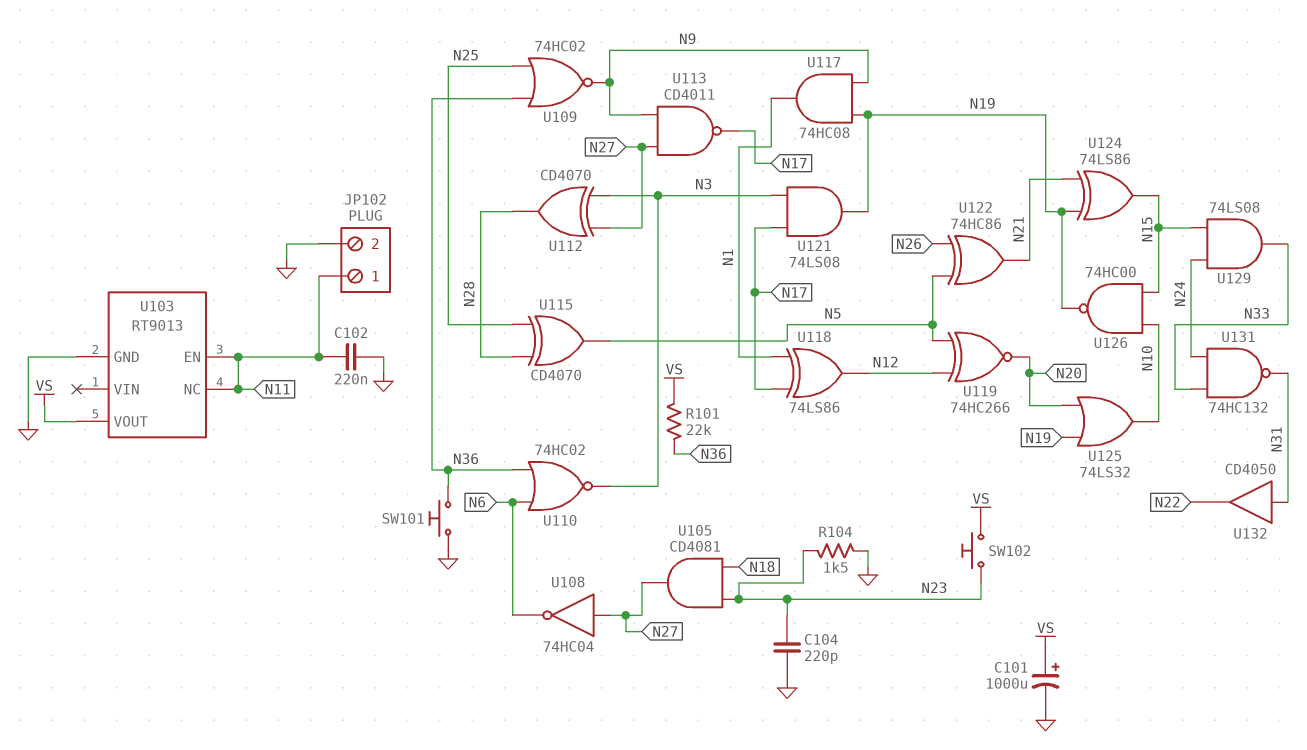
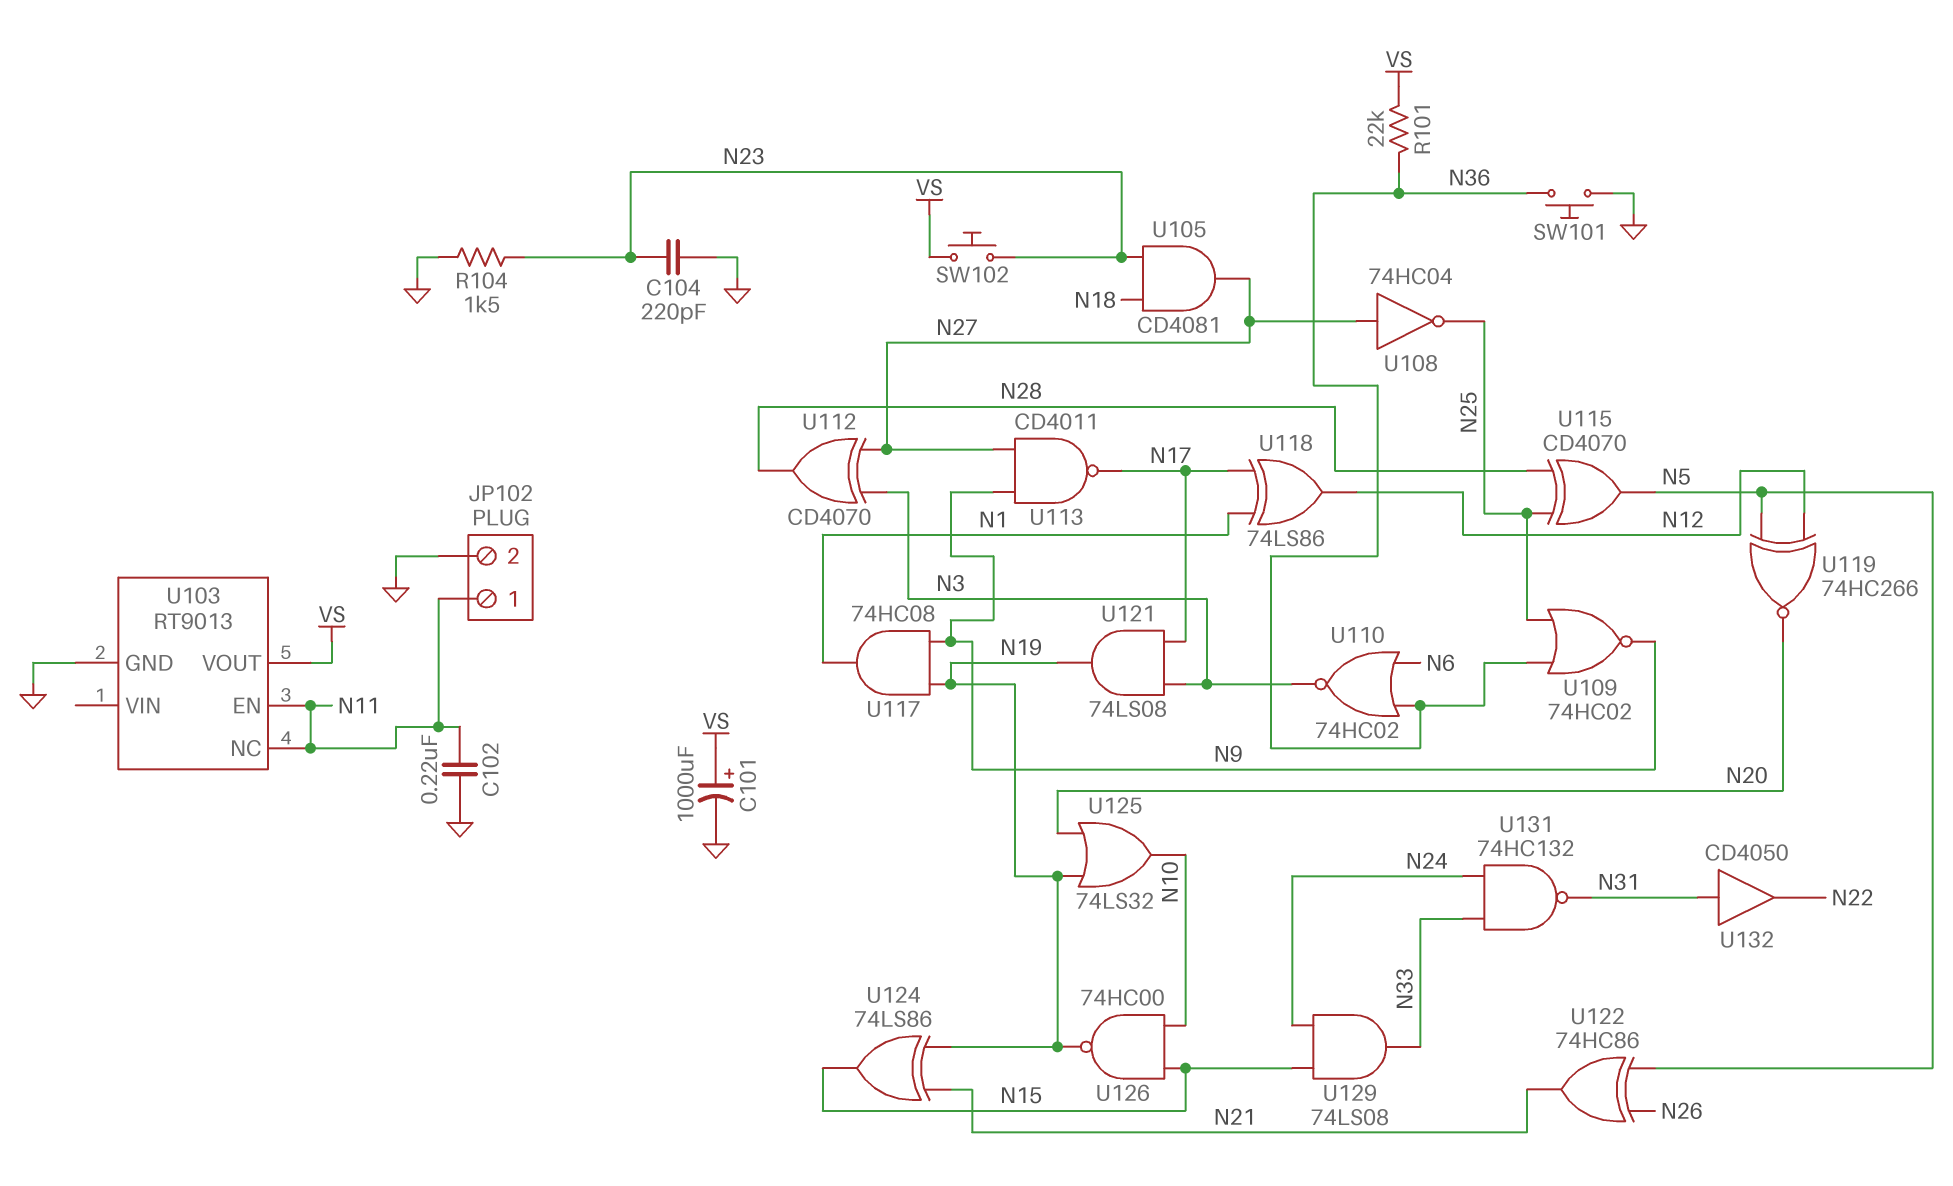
U108: NOT 74HC04 (in N27, out N6) -> NOT 74HC04 (in N27, out N25)

